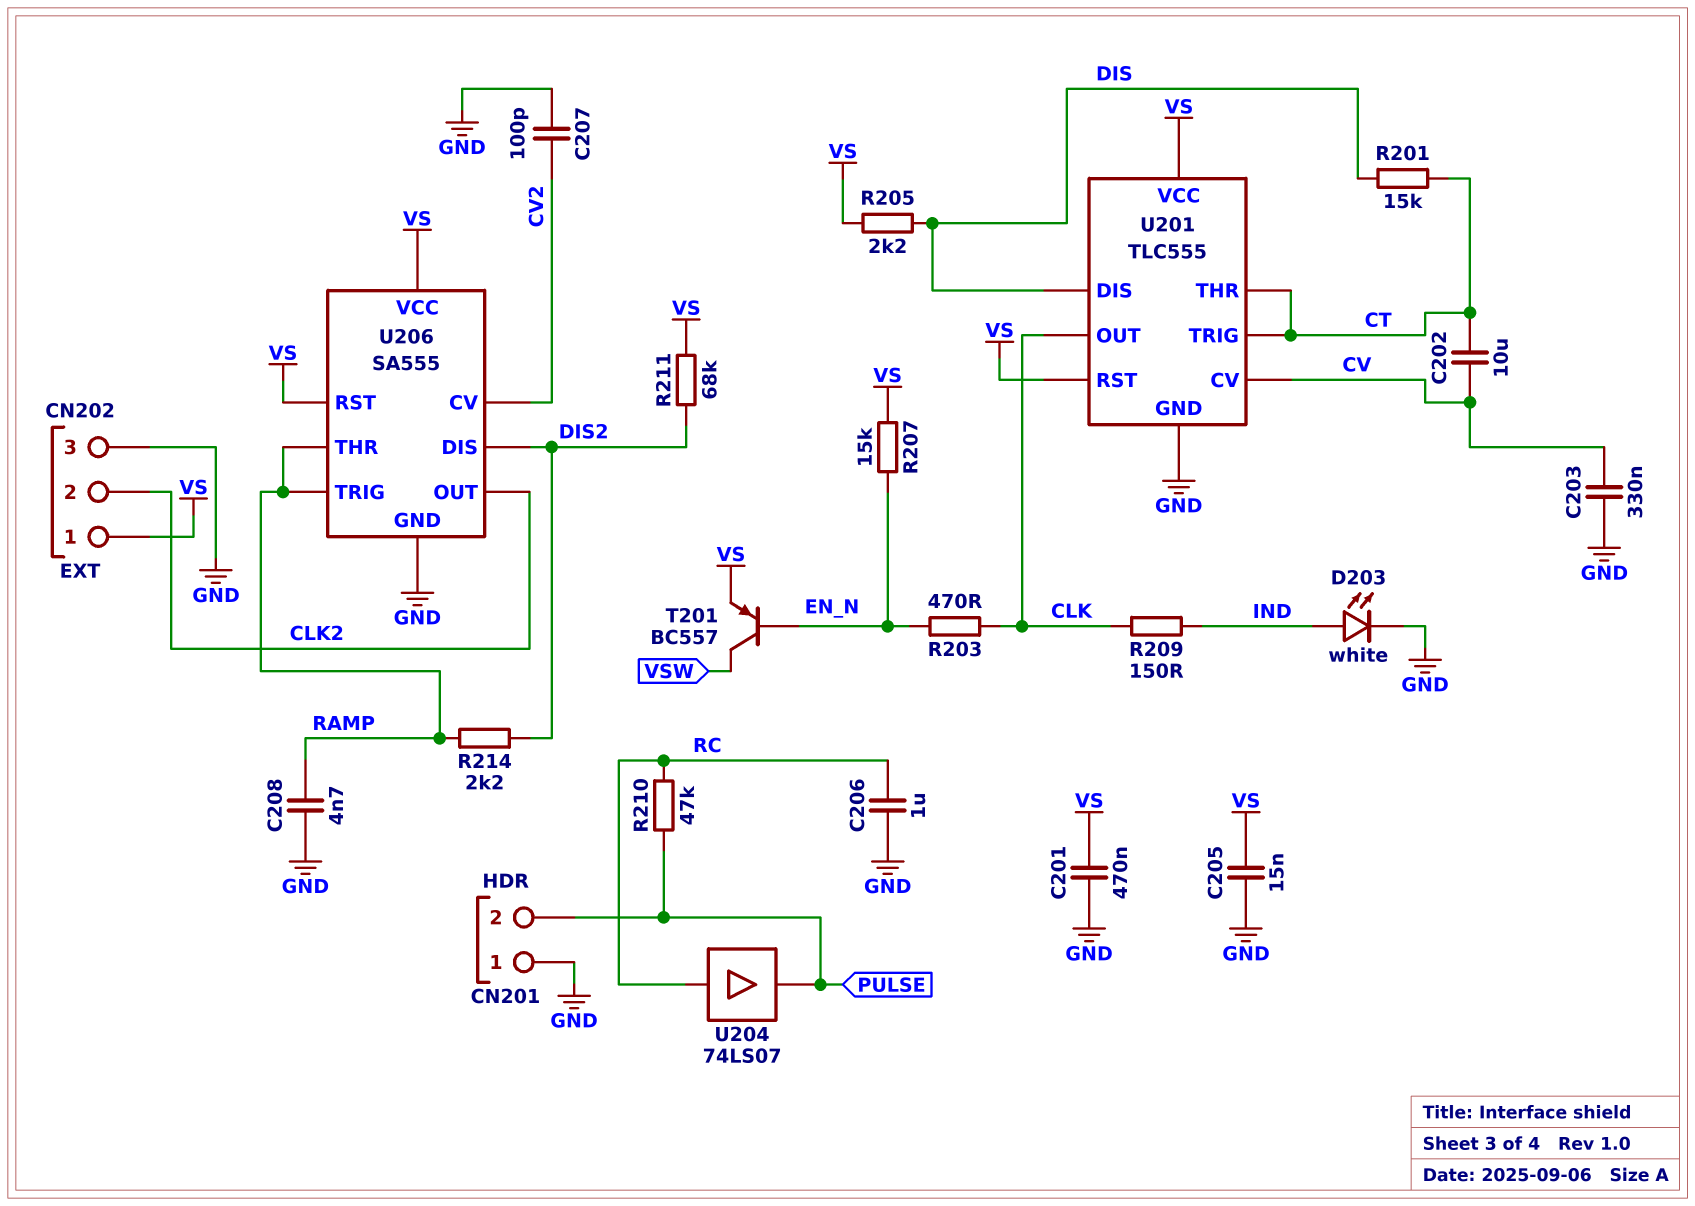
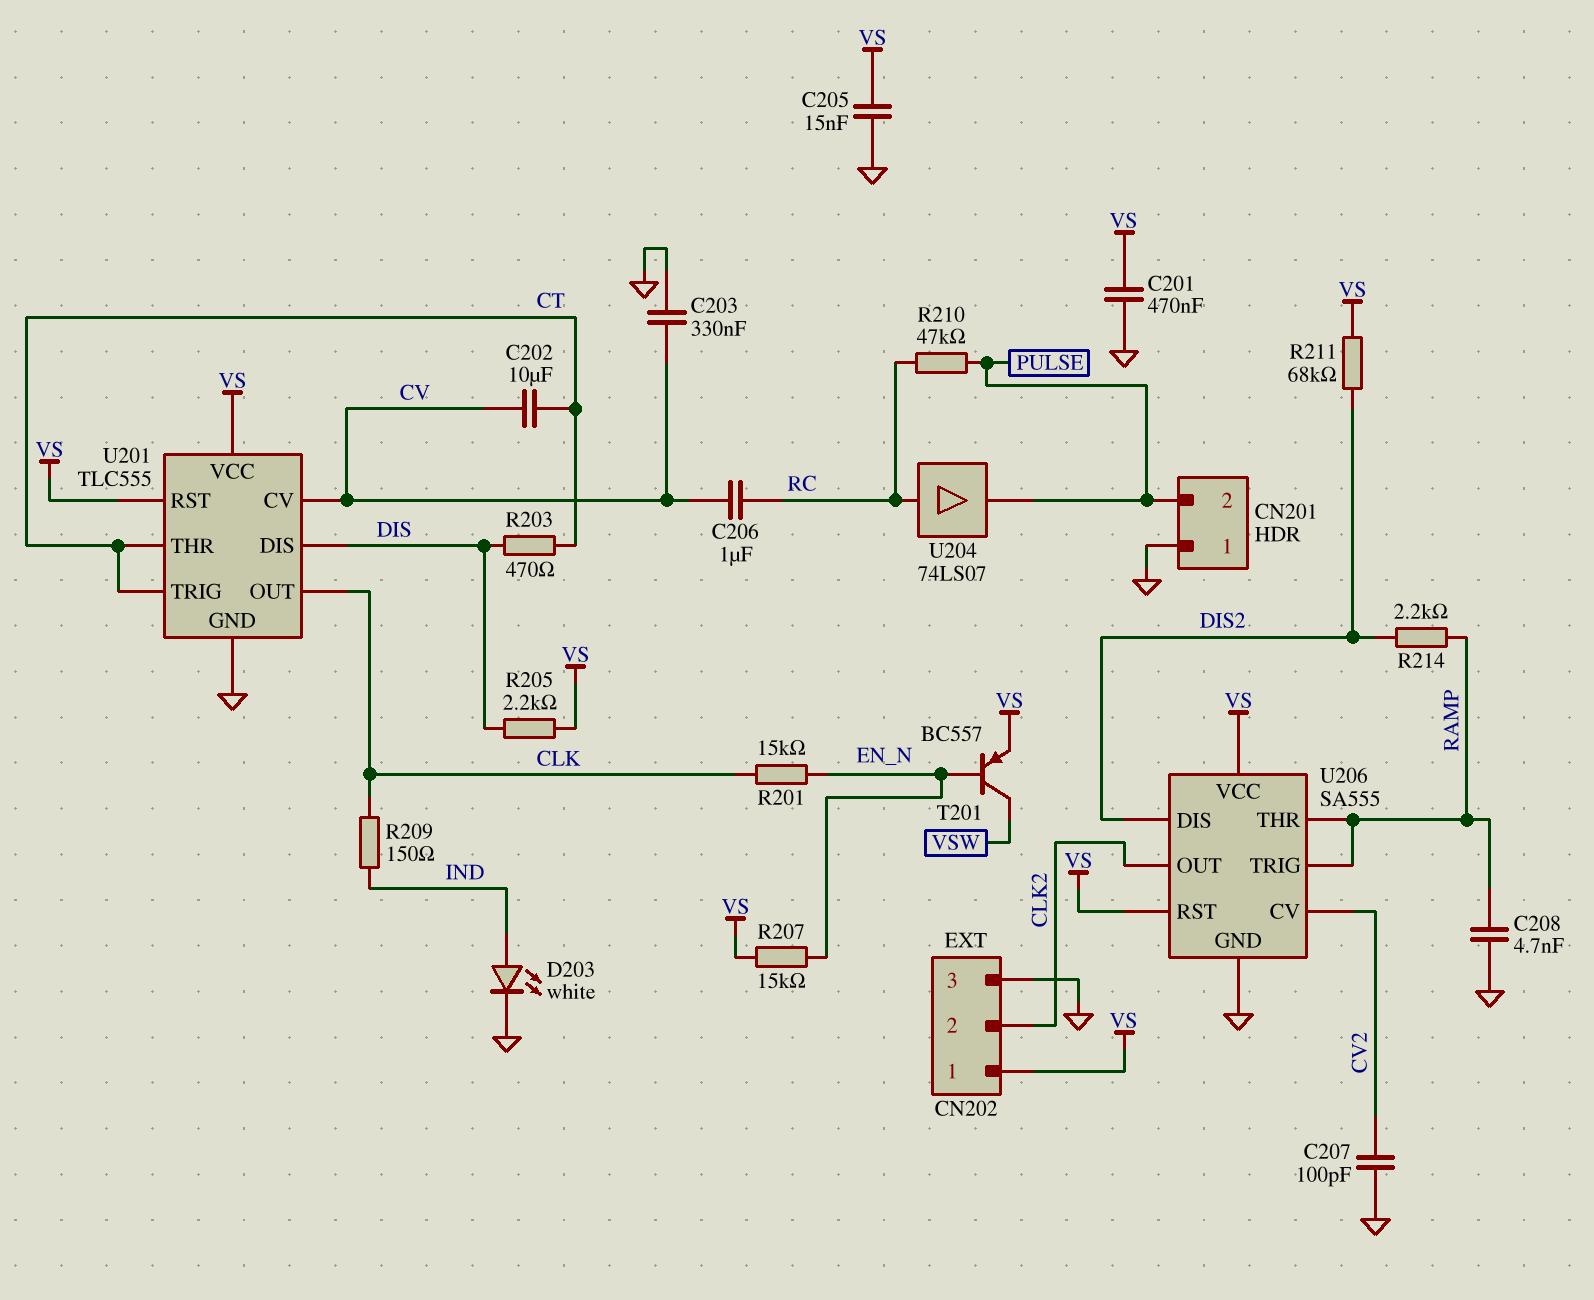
C206: 1uF (GND, RC) -> 1uF (CV, RC)
R201: 15k (CT, DIS) -> 15k (CLK, EN_N)
R203: 470 (CLK, EN_N) -> 470 (CT, DIS)

